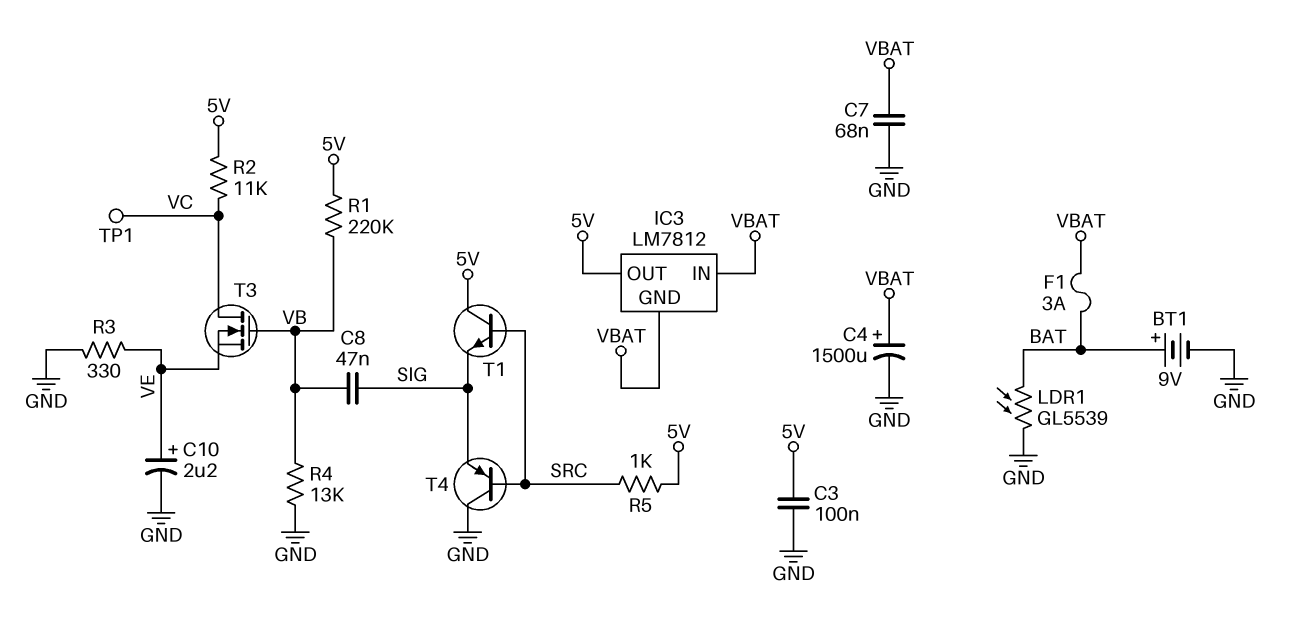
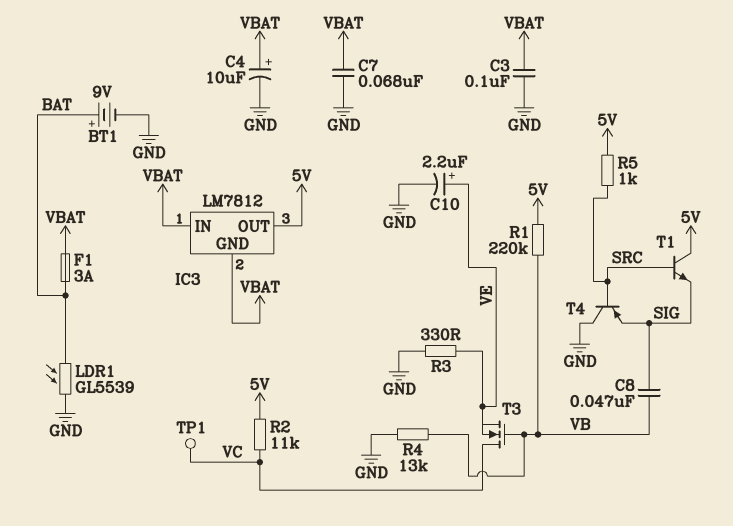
C3: 100nF (5V, GND) -> 100nF (GND, VBAT)
C4: 1500uF (plus VBAT, minus GND) -> 10uF (plus VBAT, minus GND)

